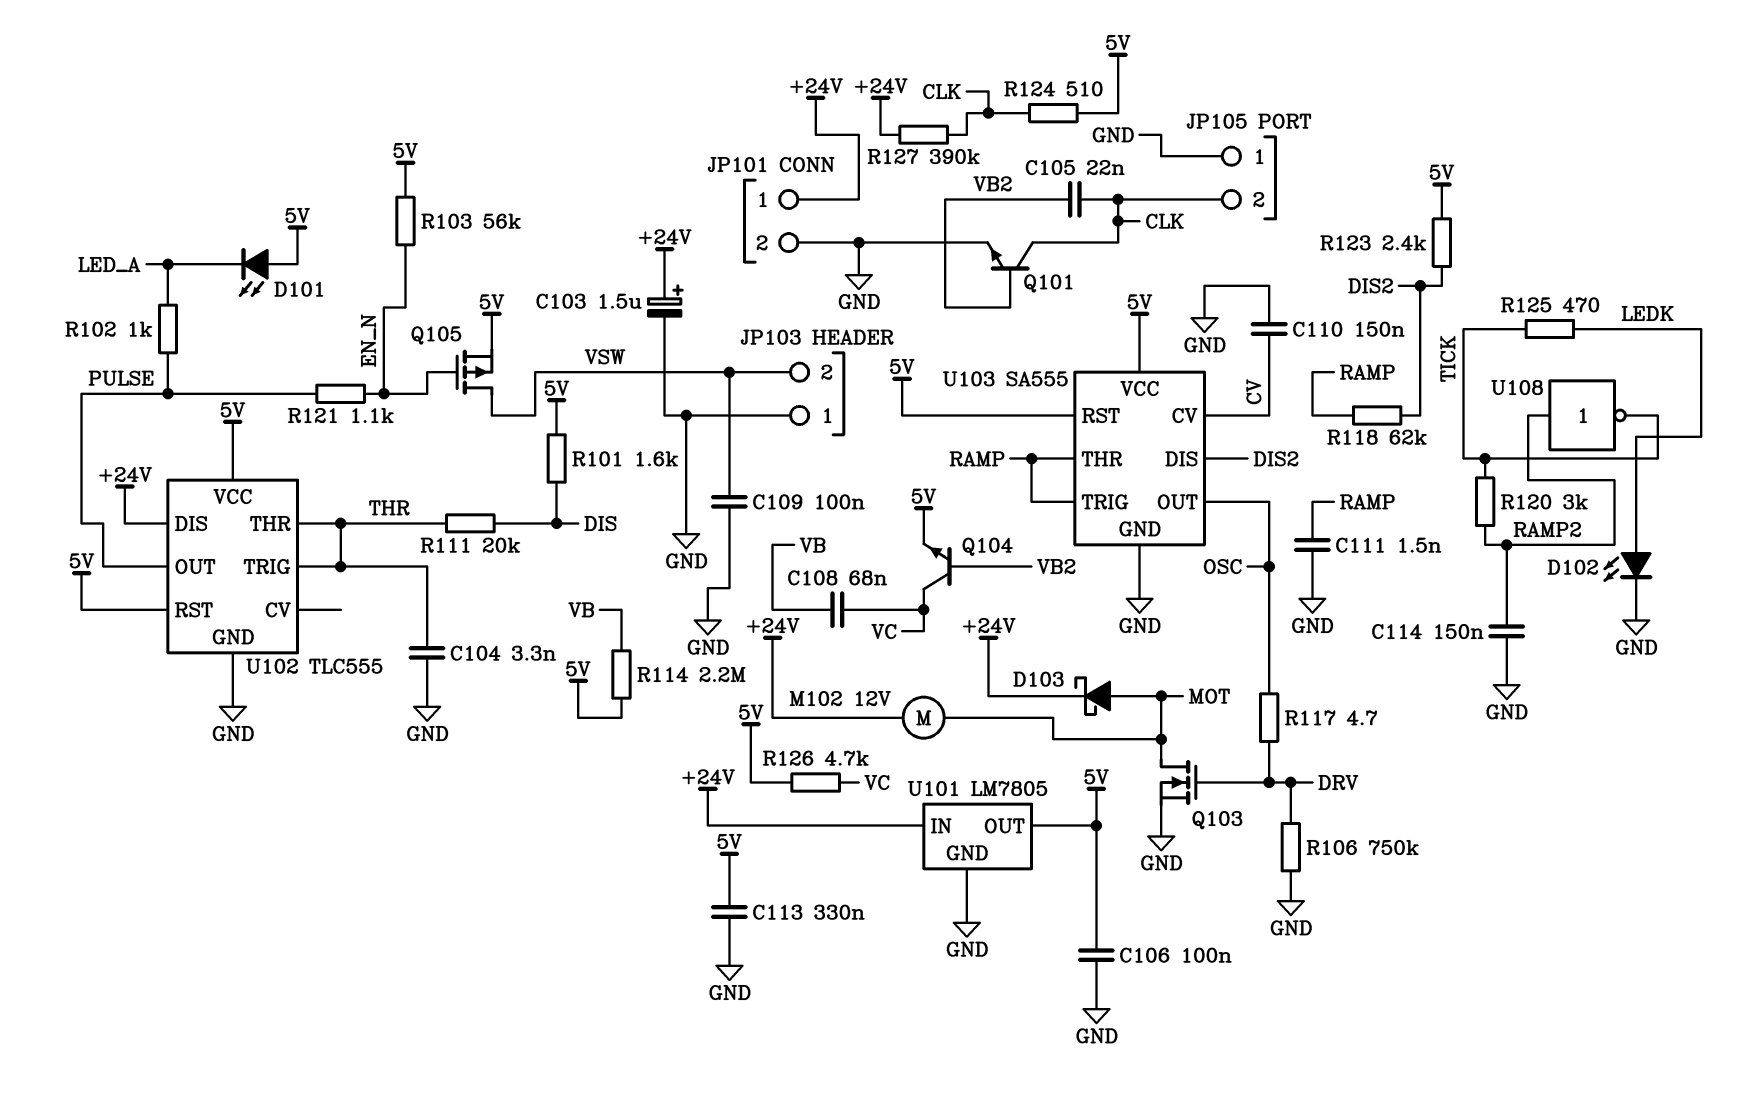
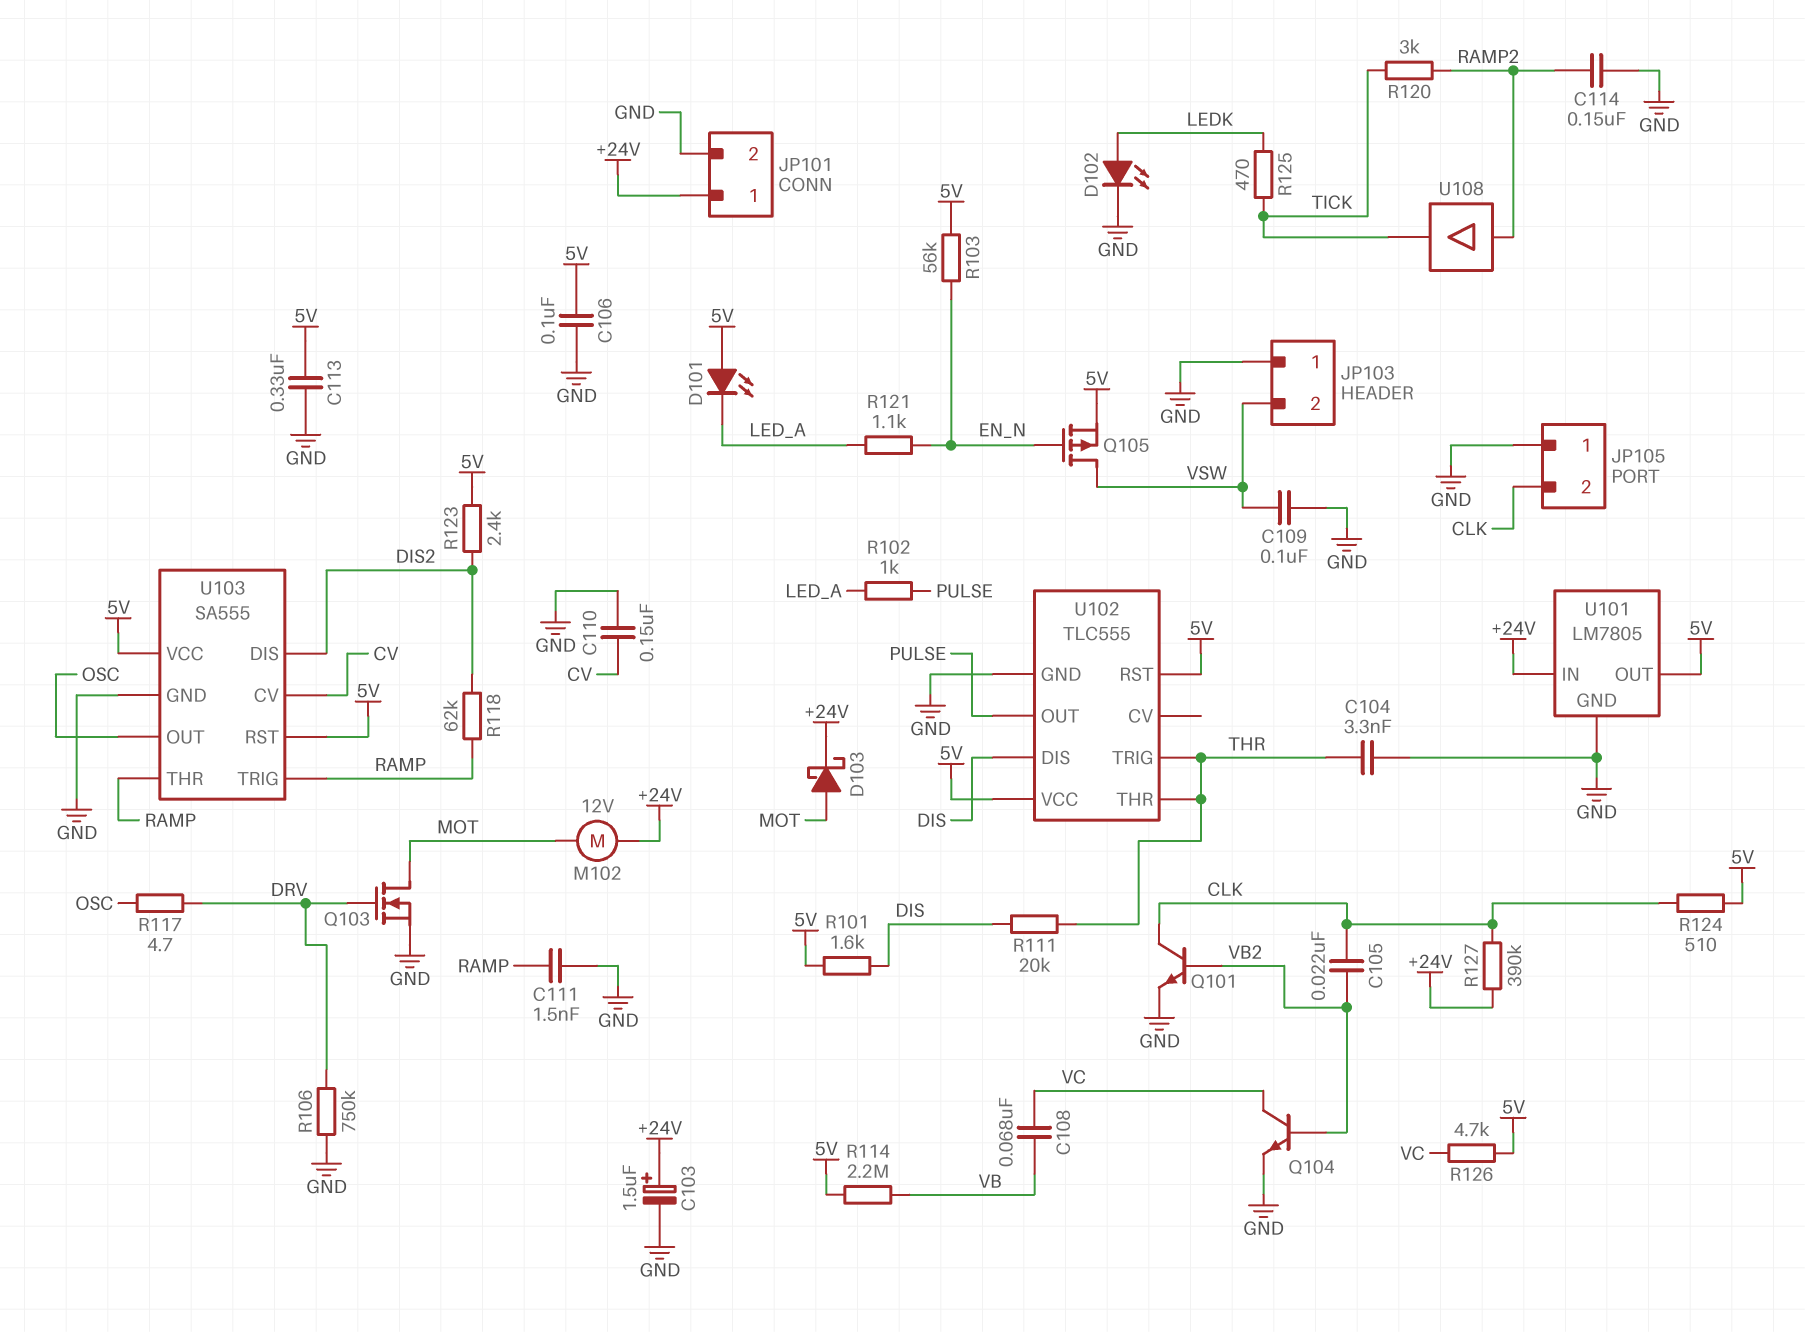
Q104: NPN (B VB2, C VC, E 5V) -> NPN (B VB2, C VC, E GND)
R121: 1.1k (EN_N, PULSE) -> 1.1k (EN_N, LED_A)
U102 pin DIS: +24V -> DIS
U108: NOT (in RAMP2, out TICK) -> buffer (in RAMP2, out TICK)

